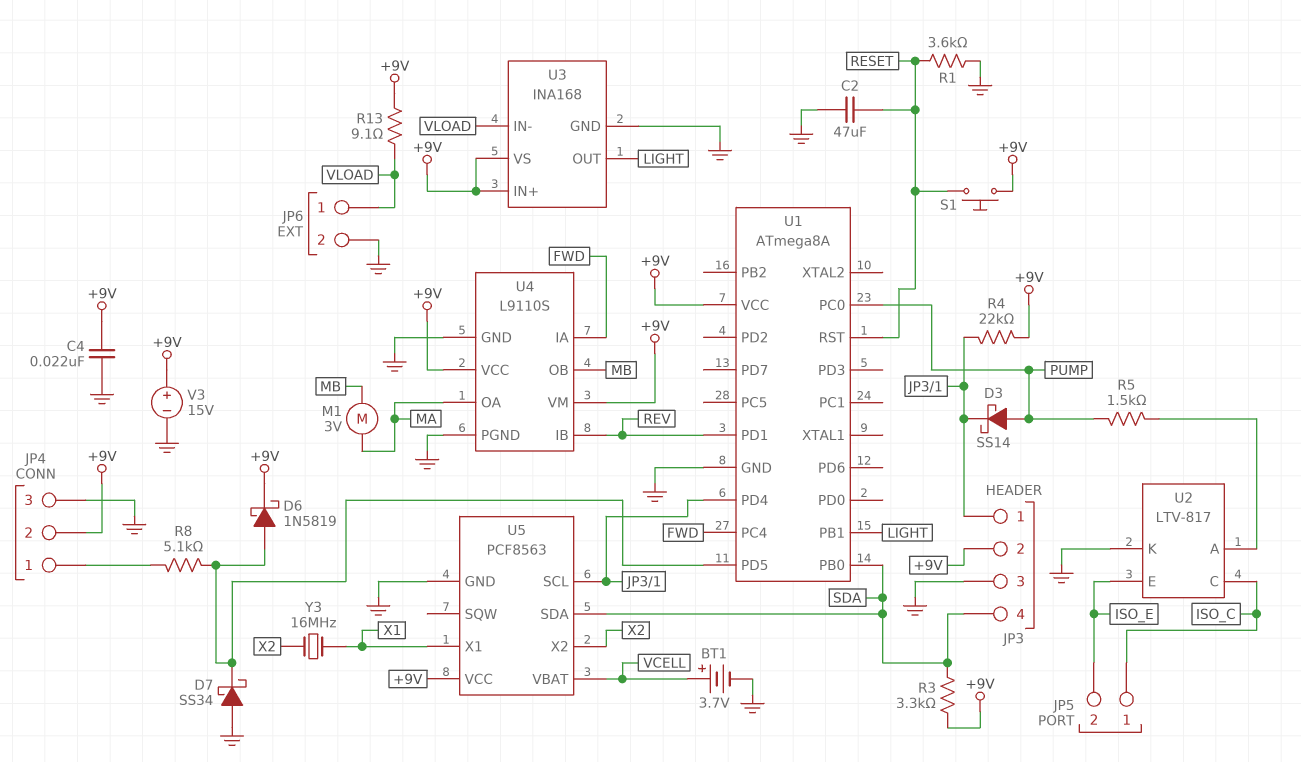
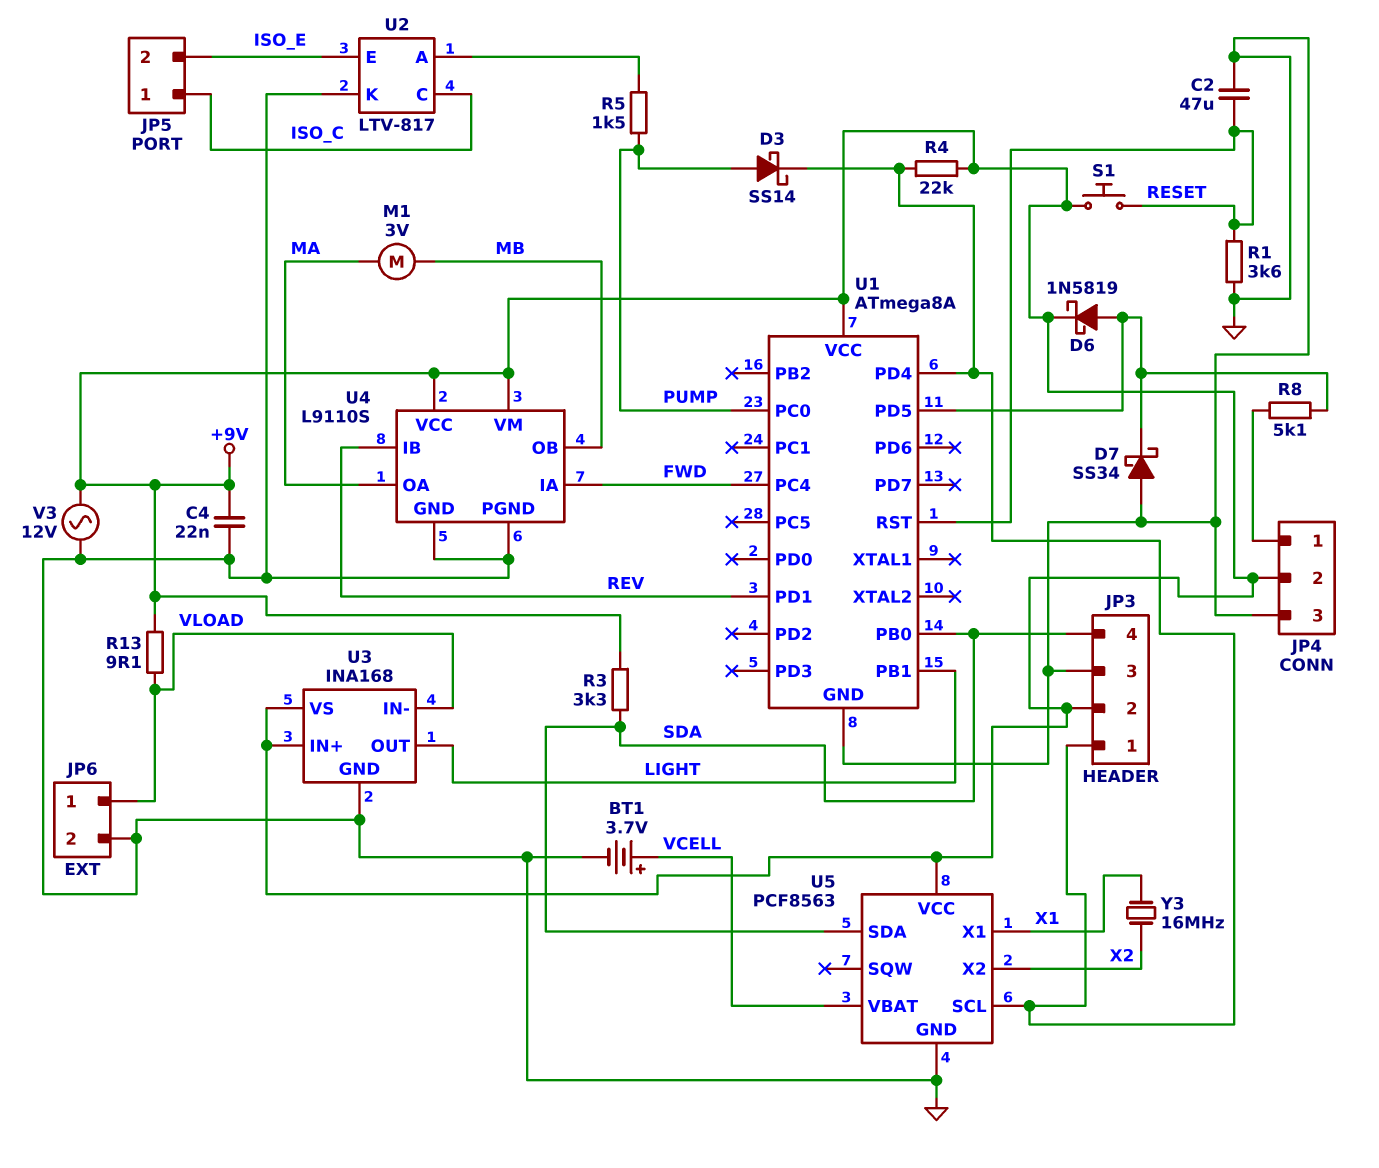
V3: 15V (plus +9V, minus GND) -> AC 12V (+9V, GND)

